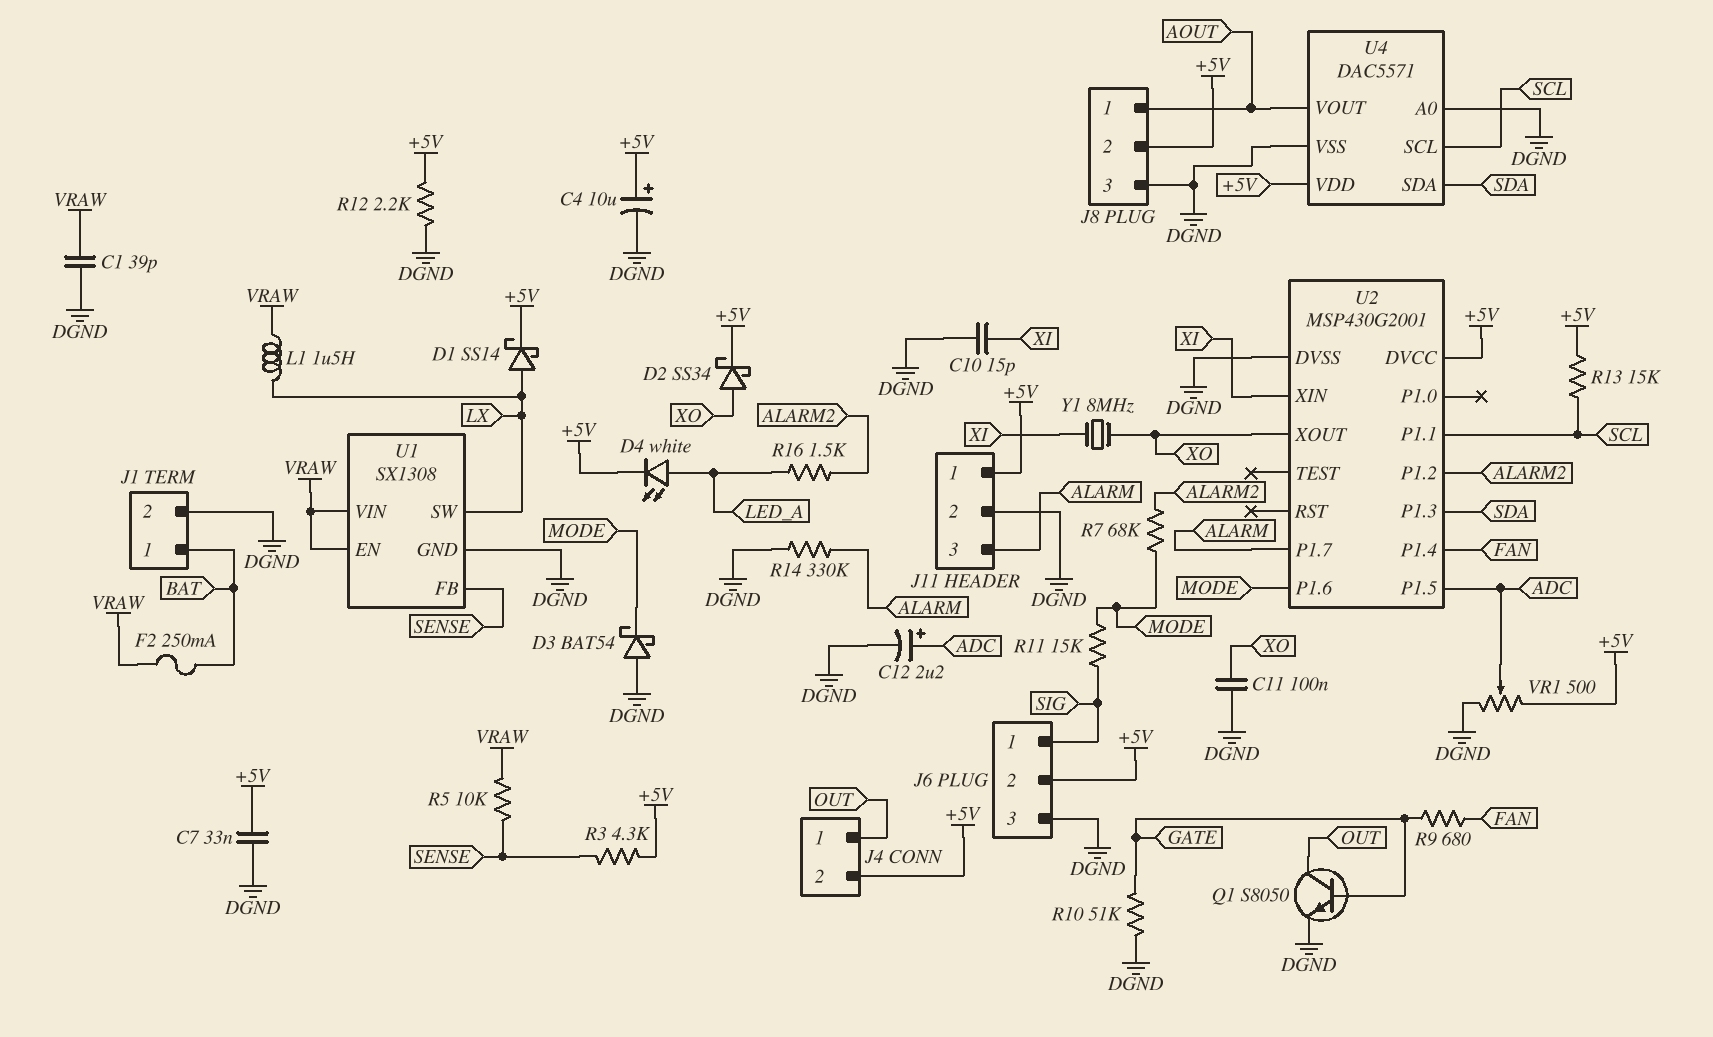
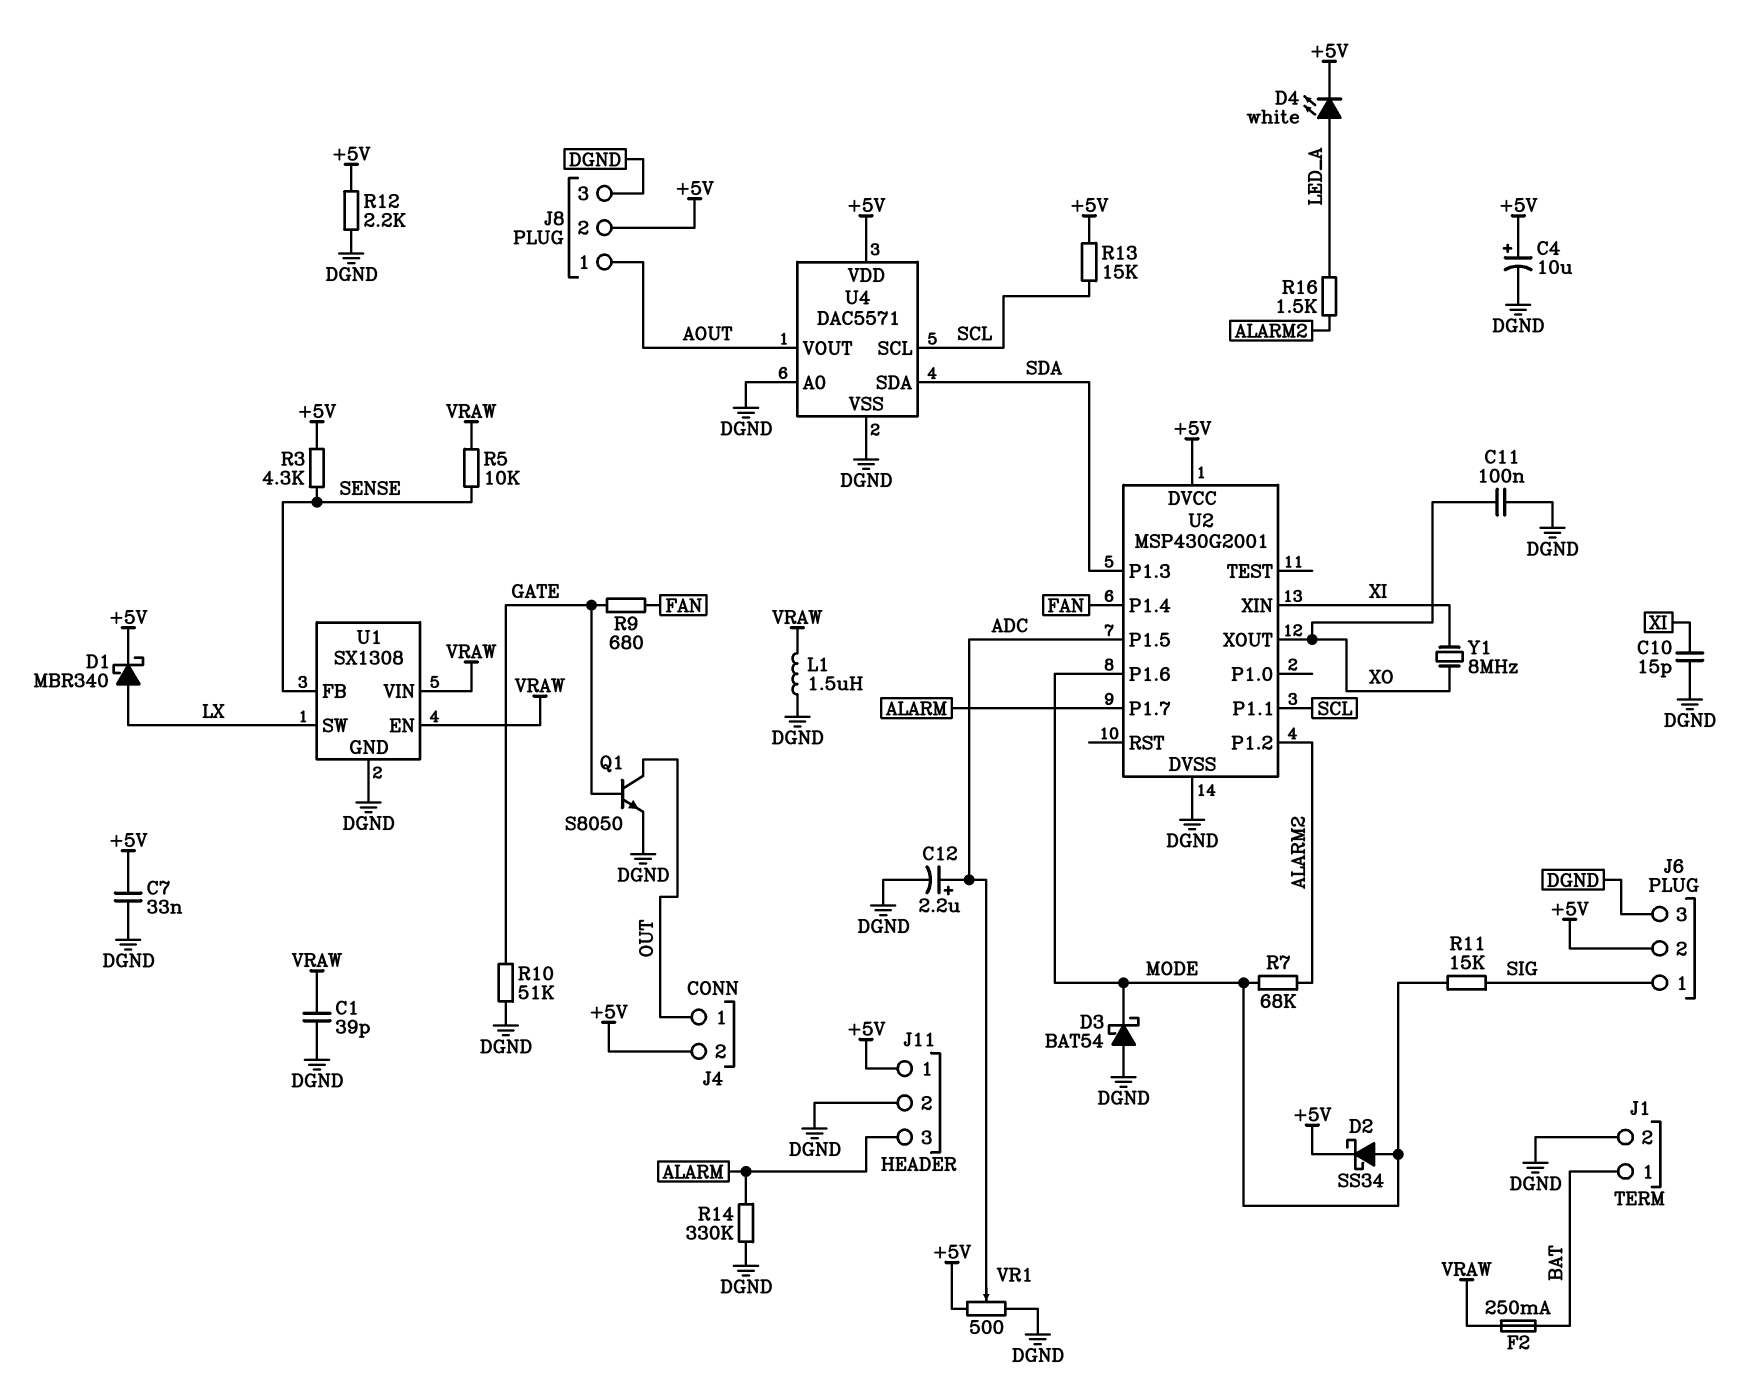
D1: schottky SS14 (A LX, K +5V) -> schottky MBR340 (A LX, K +5V)
D2: schottky SS34 (A XO, K +5V) -> schottky SS34 (A MODE, K +5V)
L1: 1.5uH (LX, VRAW) -> 1.5uH (DGND, VRAW)

